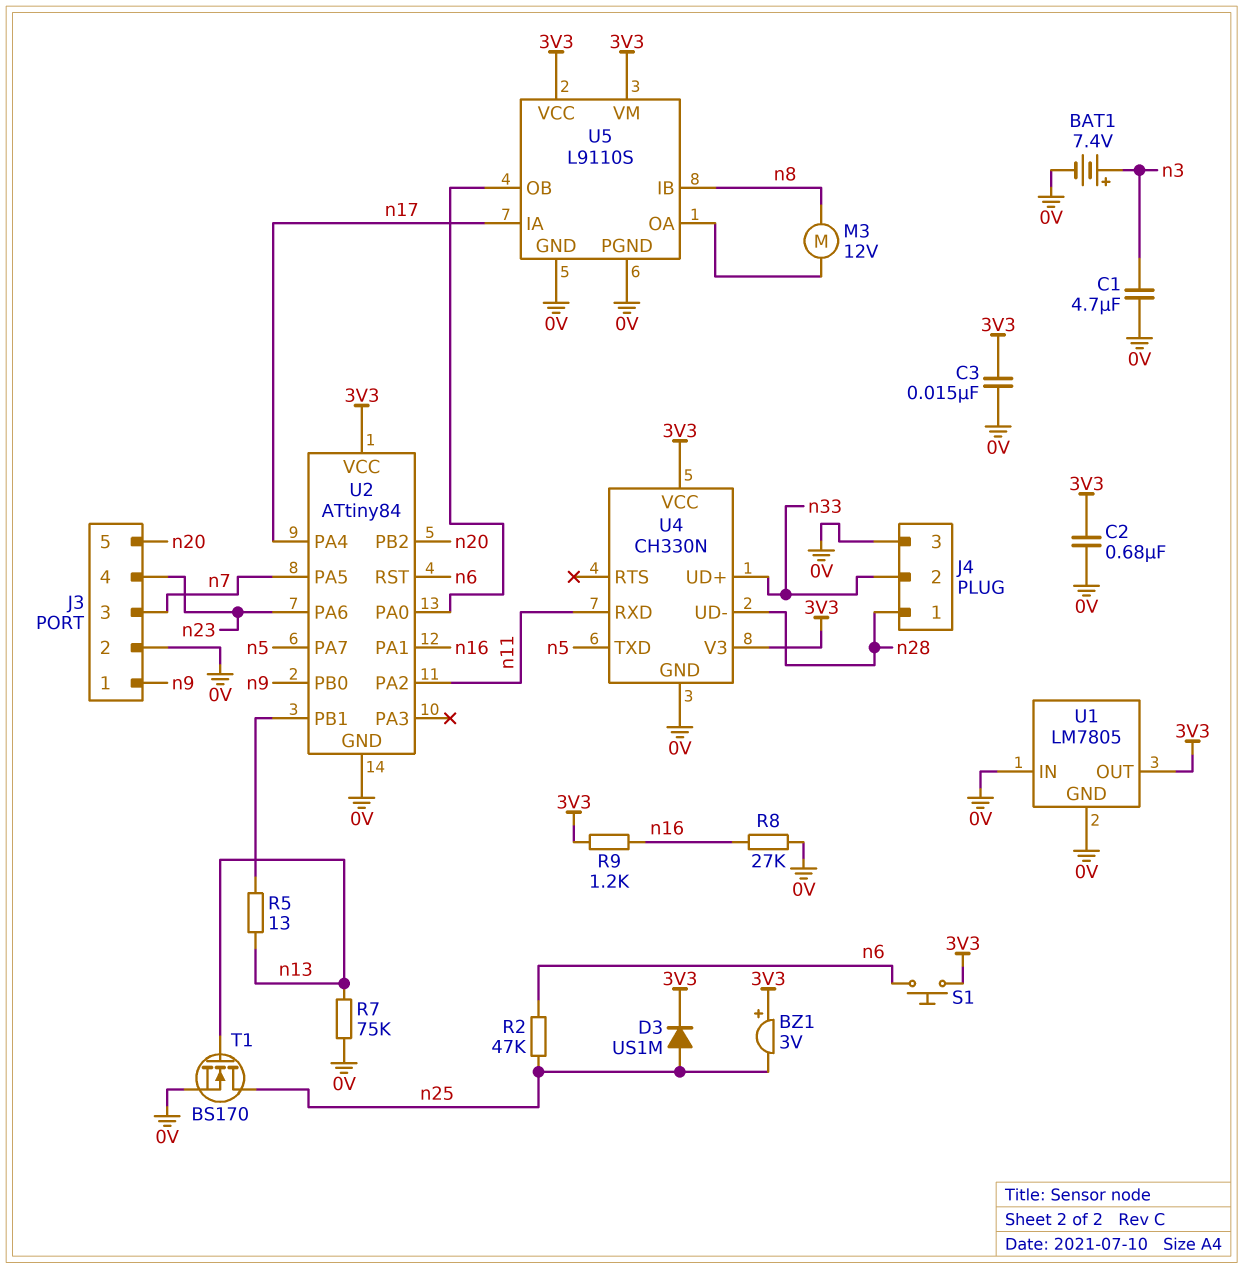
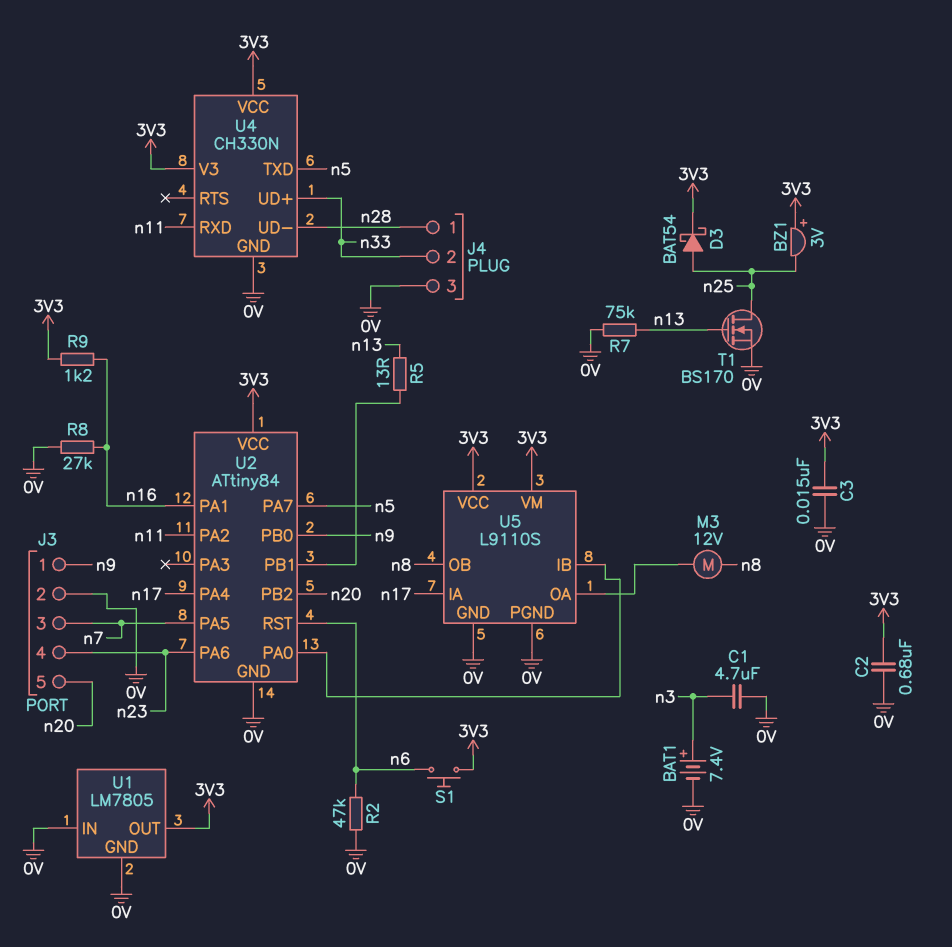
D3: diode US1M (A n25, K 3V3) -> schottky BAT54 (A n25, K 3V3)
R2: 47k (n6, n25) -> 47k (0V, n6)
U5 pin IB: n8 -> U2/PA0
U5 pin OB: U2/PA0 -> n8

